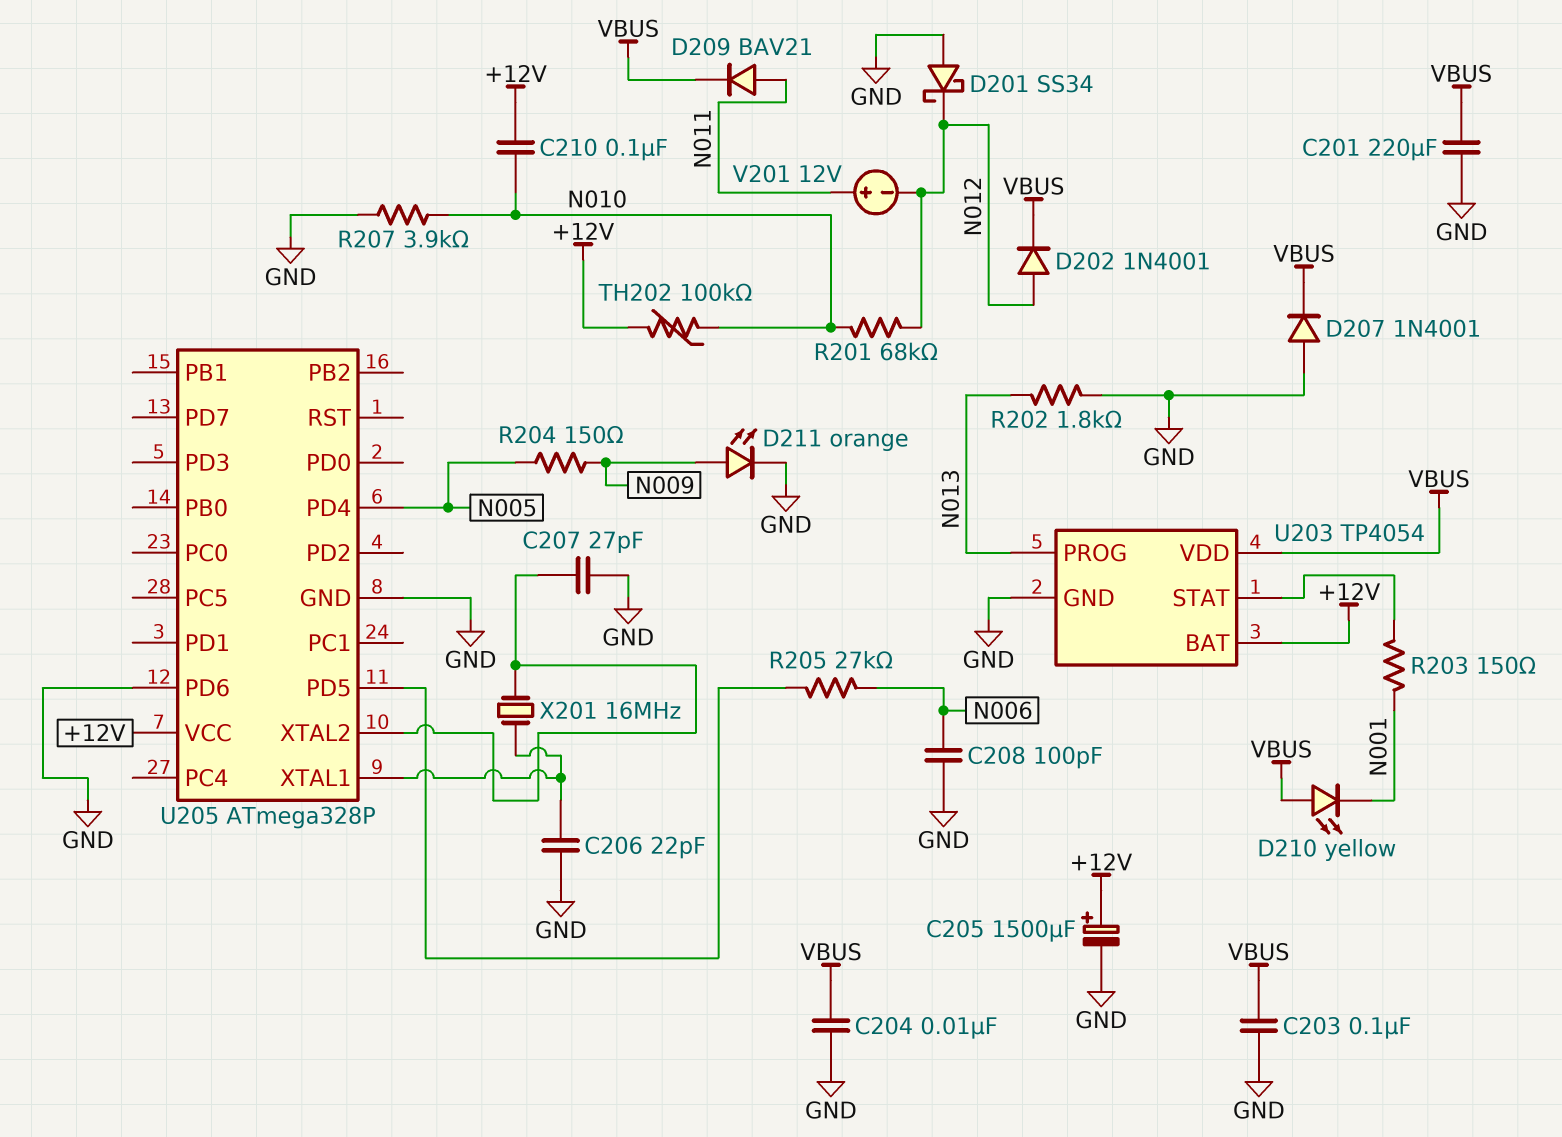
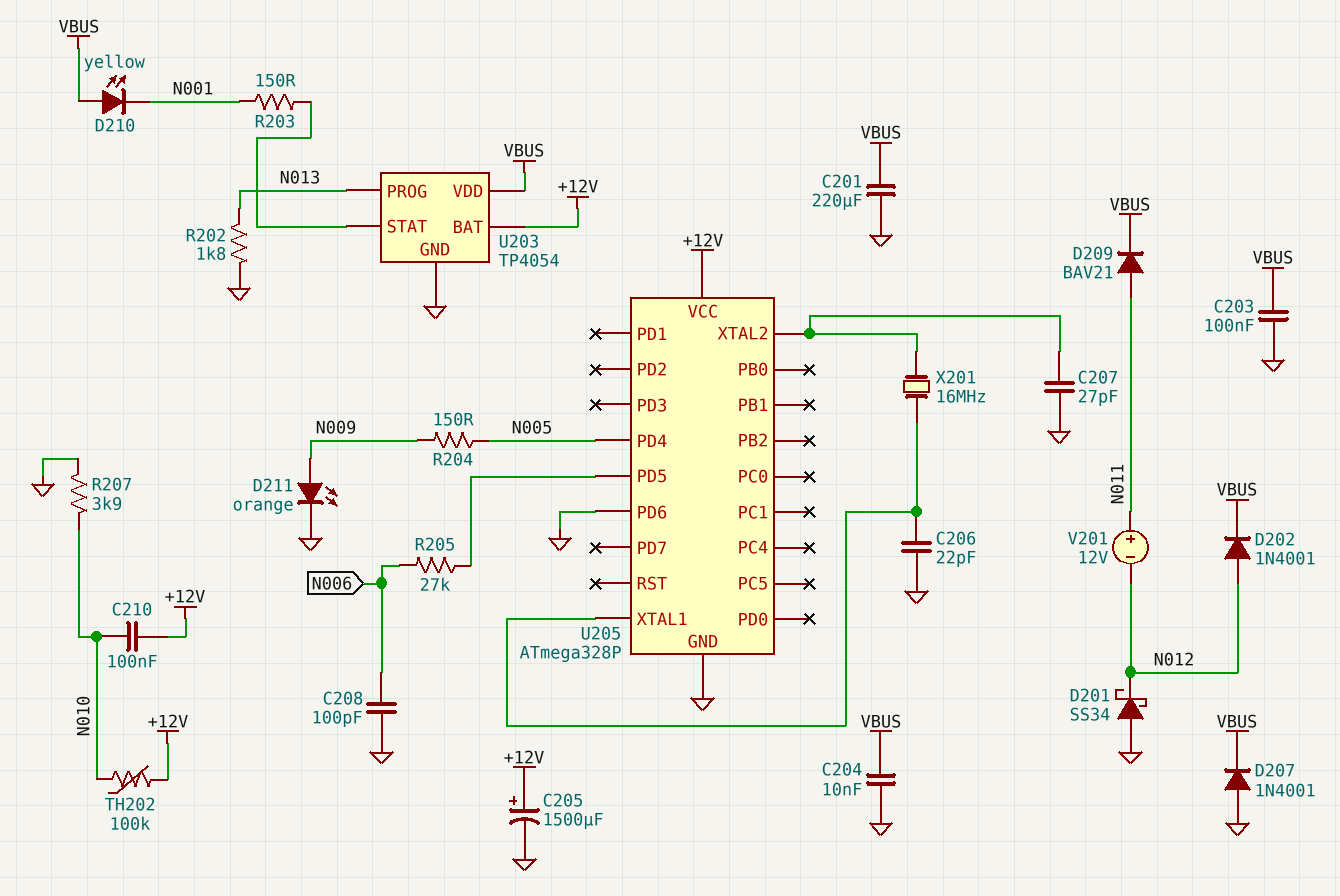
R201: 68k (N010, N012) -> none

